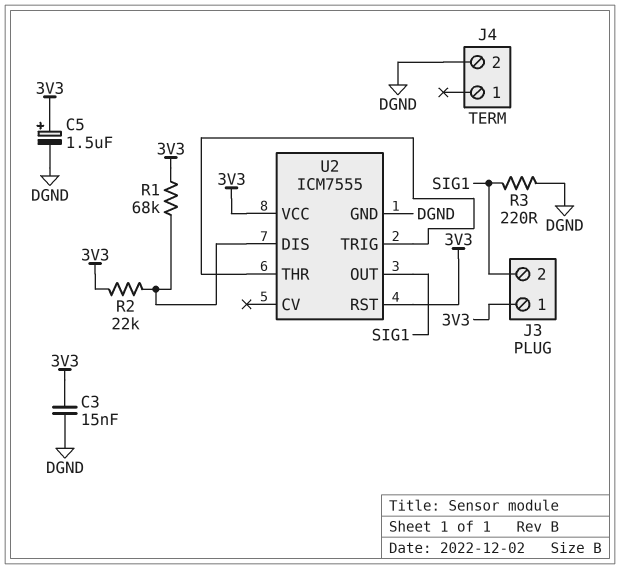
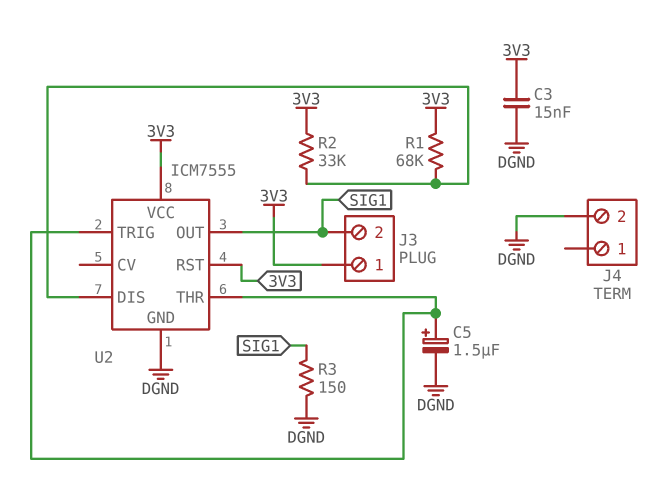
C5: 1.5uF (plus 3V3, minus DGND) -> 1.5uF (plus U2/THR, minus DGND)
R2: 22k (3V3, U2/DIS) -> 33k (3V3, U2/DIS)
R3: 220 (DGND, SIG1) -> 150 (DGND, SIG1)

